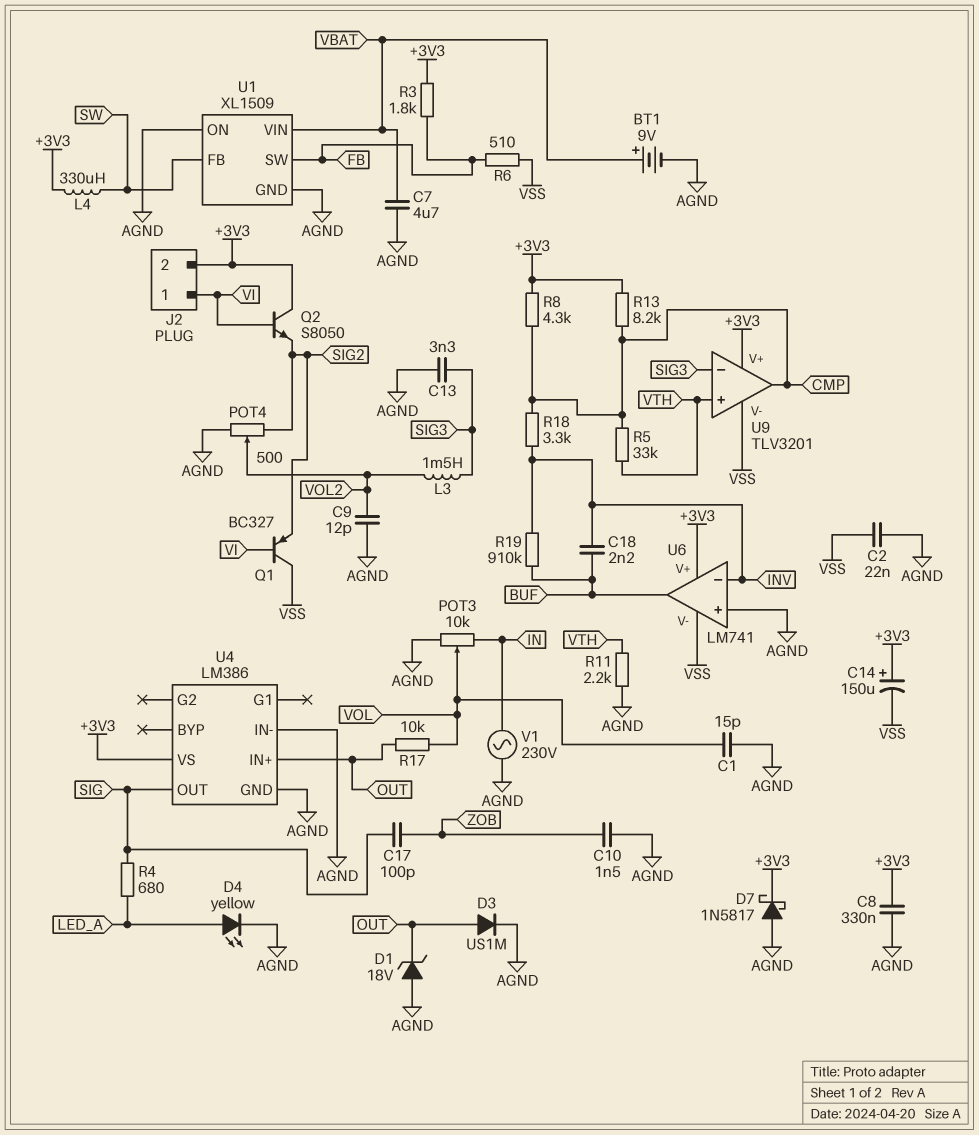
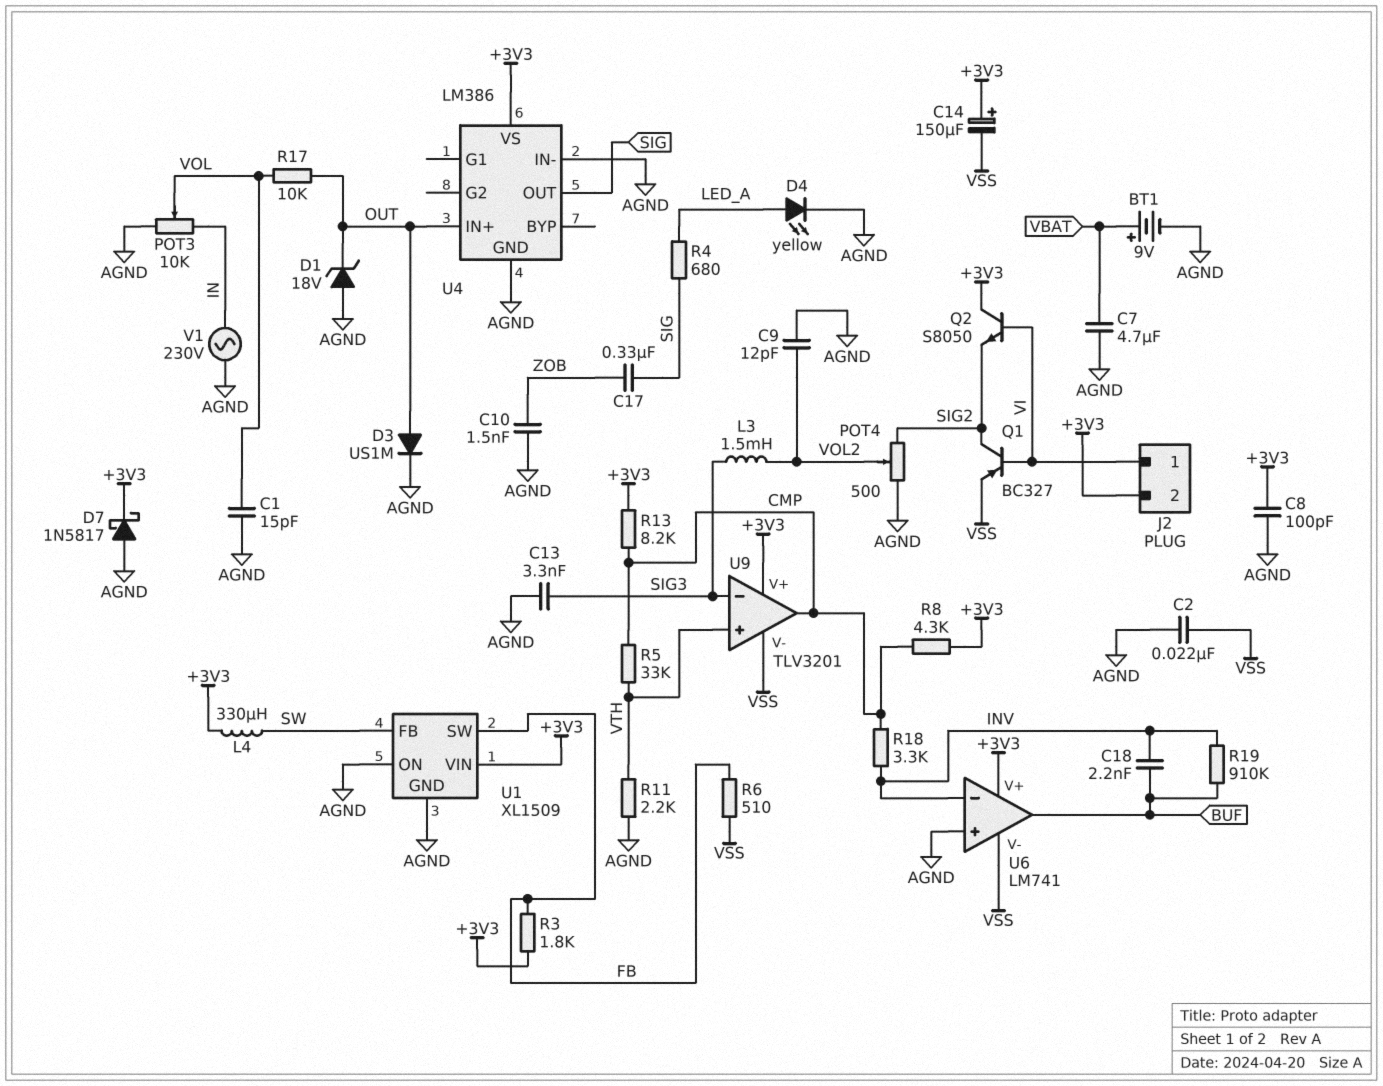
C8: 330nF (+3V3, AGND) -> 100pF (+3V3, AGND)
C17: 100pF (SIG, ZOB) -> 330nF (SIG, ZOB)
Q1: PNP BC327 (B VI, C VSS, E SIG2) -> PNP BC327 (B VI, C SIG2, E VSS)
U1 pin VIN: VBAT -> +3V3

